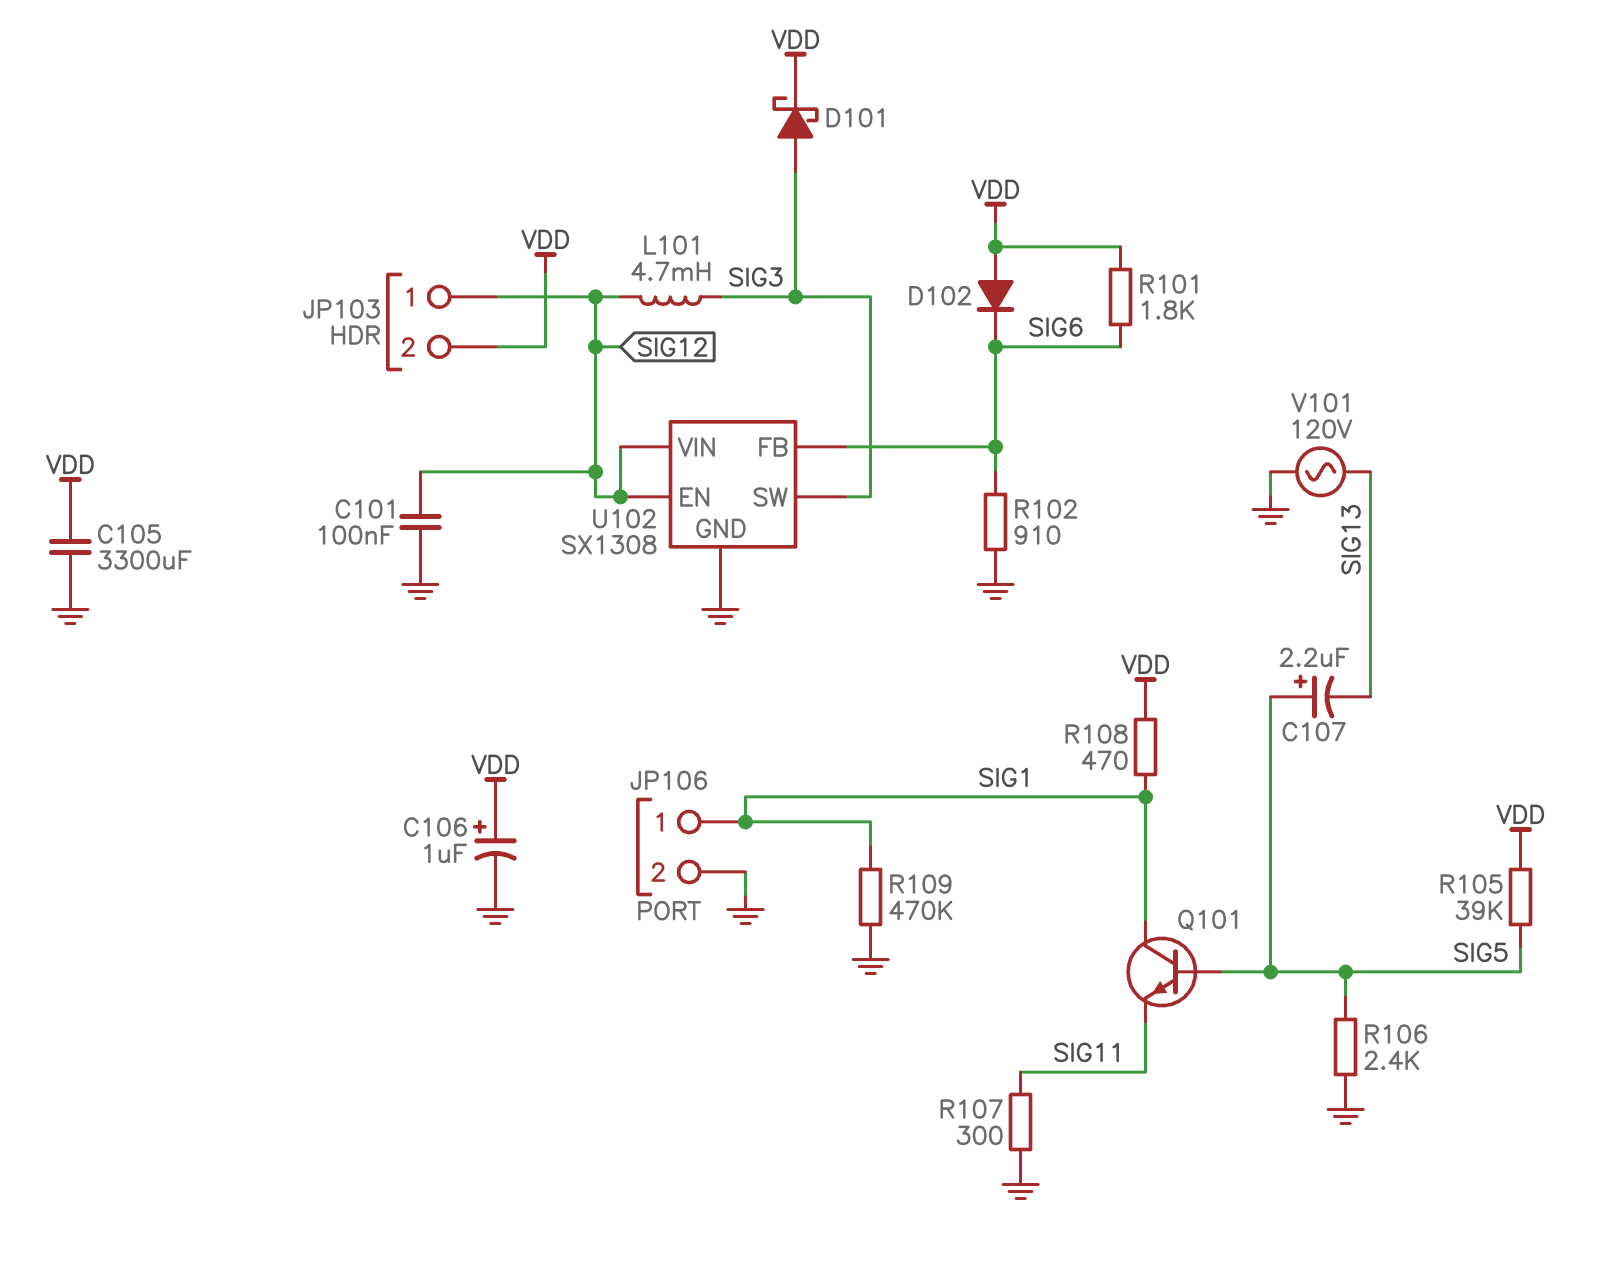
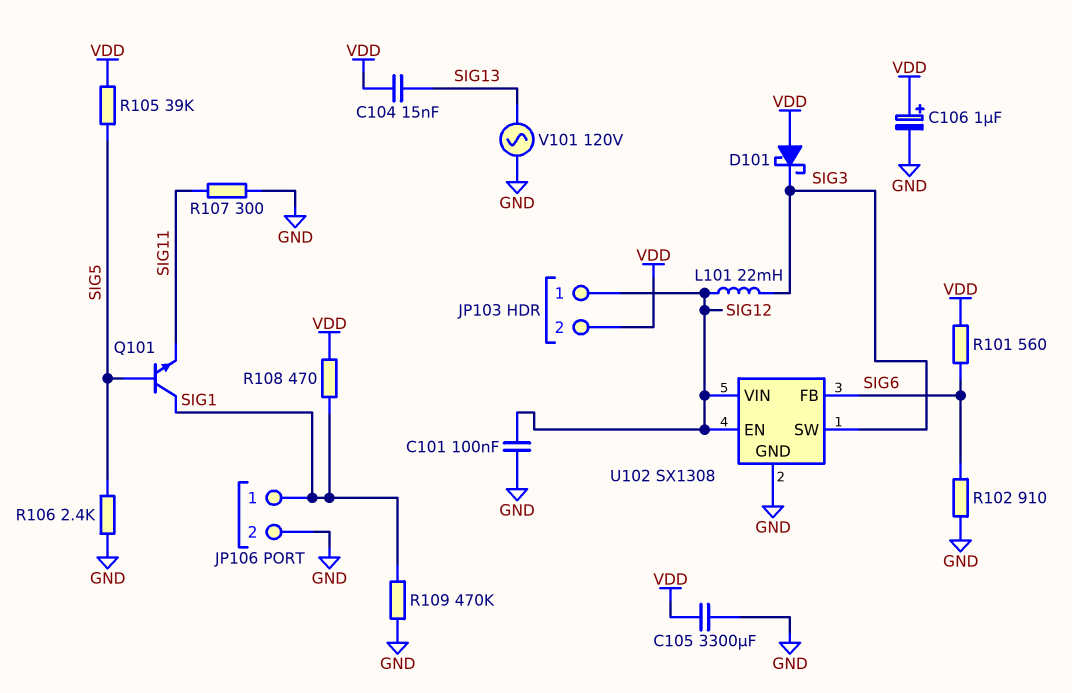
C104: none -> 15nF (SIG13, VDD)
C107: 2.2uF (plus SIG5, minus SIG13) -> none
D101: schottky (A SIG3, K VDD) -> schottky (A VDD, K SIG3)
D102: diode (A VDD, K SIG6) -> none
L101: 4.7mH (SIG3, SIG12) -> 22mH (SIG3, SIG12)
R101: 1.8k (SIG6, VDD) -> 560 (SIG6, VDD)

